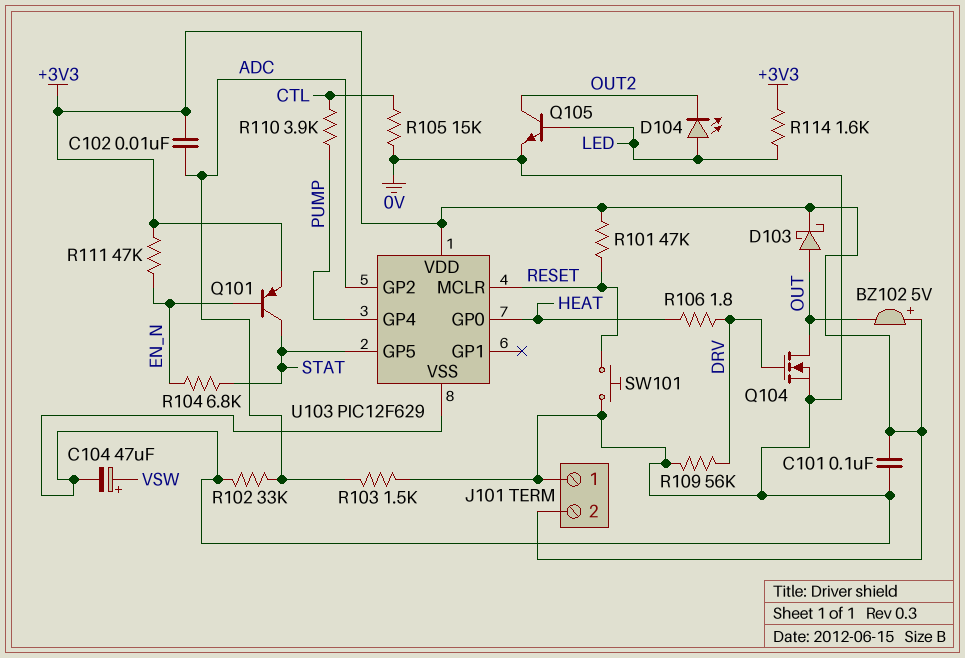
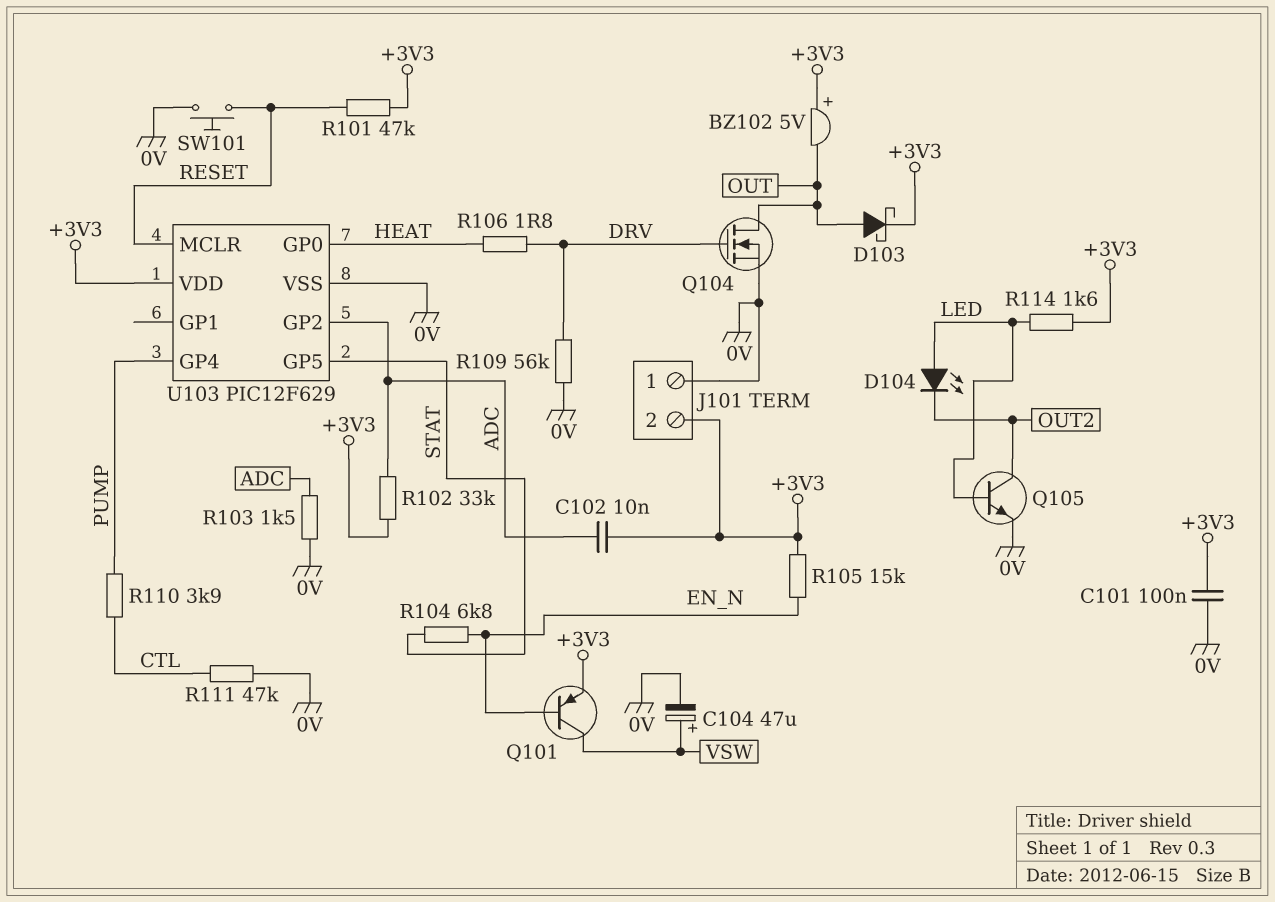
Q101: PNP (B EN_N, C STAT, E +3V3) -> PNP (B EN_N, C VSW, E +3V3)
R102: 33k (0V, ADC) -> 33k (+3V3, ADC)
R105: 15k (0V, CTL) -> 15k (+3V3, EN_N)
R111: 47k (+3V3, EN_N) -> 47k (0V, CTL)

